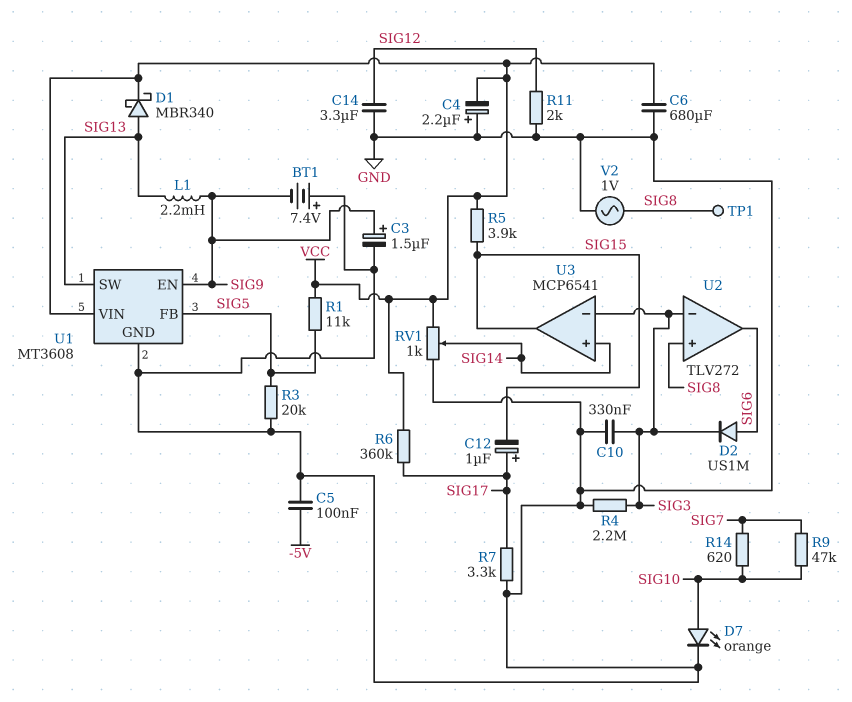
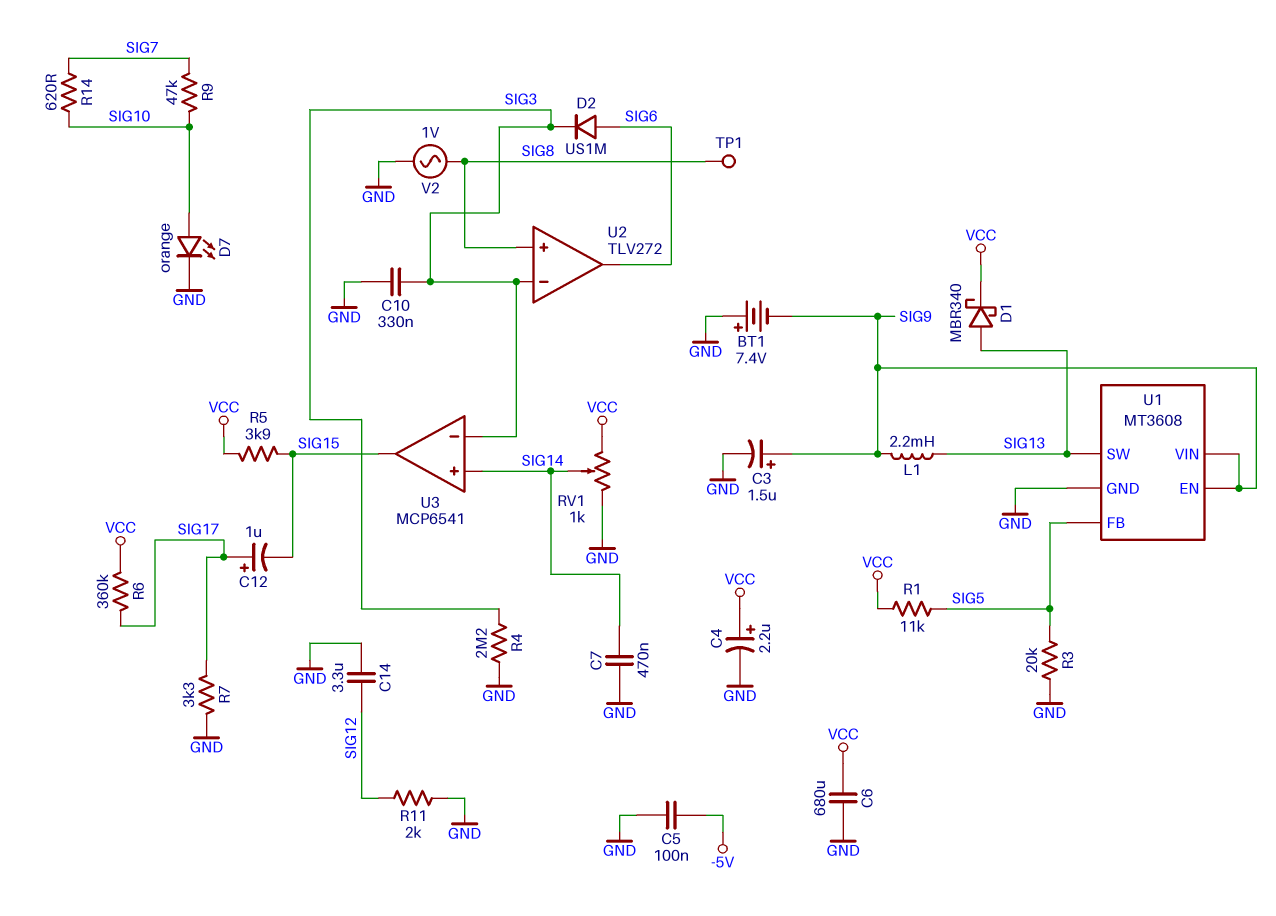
C4: 2.2uF (plus GND, minus VCC) -> 2.2uF (plus VCC, minus GND)
C7: none -> 470nF (GND, SIG14)
U1 pin VIN: VCC -> SIG9

